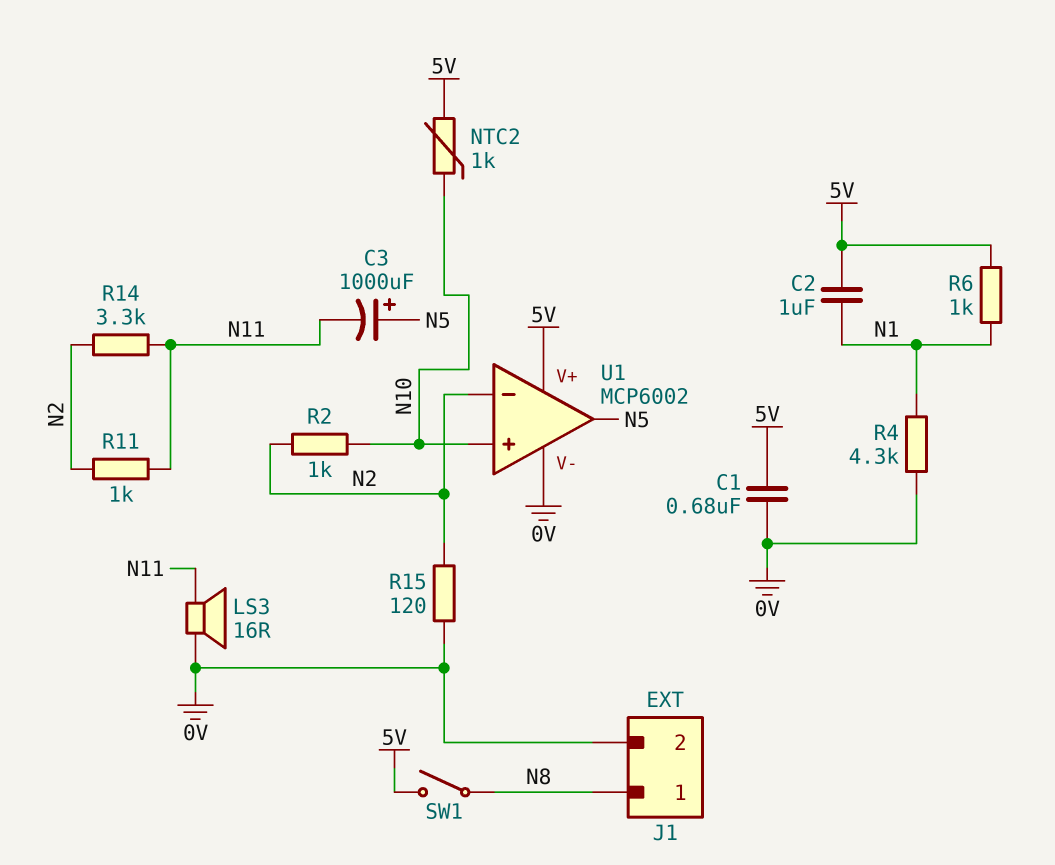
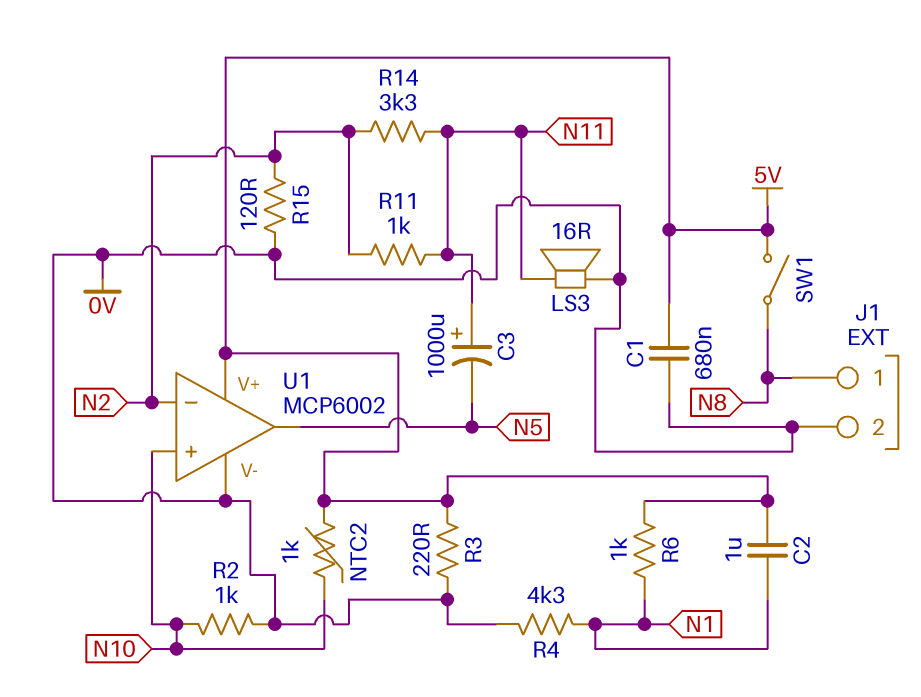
C3: 1000uF (plus N5, minus N11) -> 1000uF (plus N11, minus N5)
R2: 1k (N2, N10) -> 1k (0V, N10)
R3: none -> 220 (0V, 5V)

